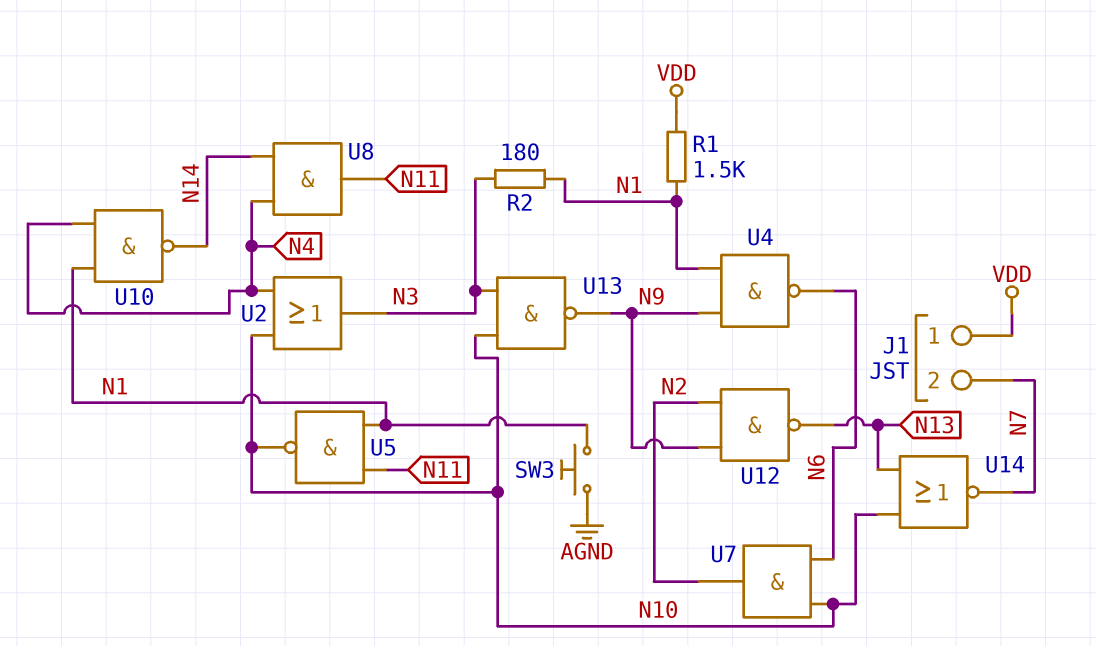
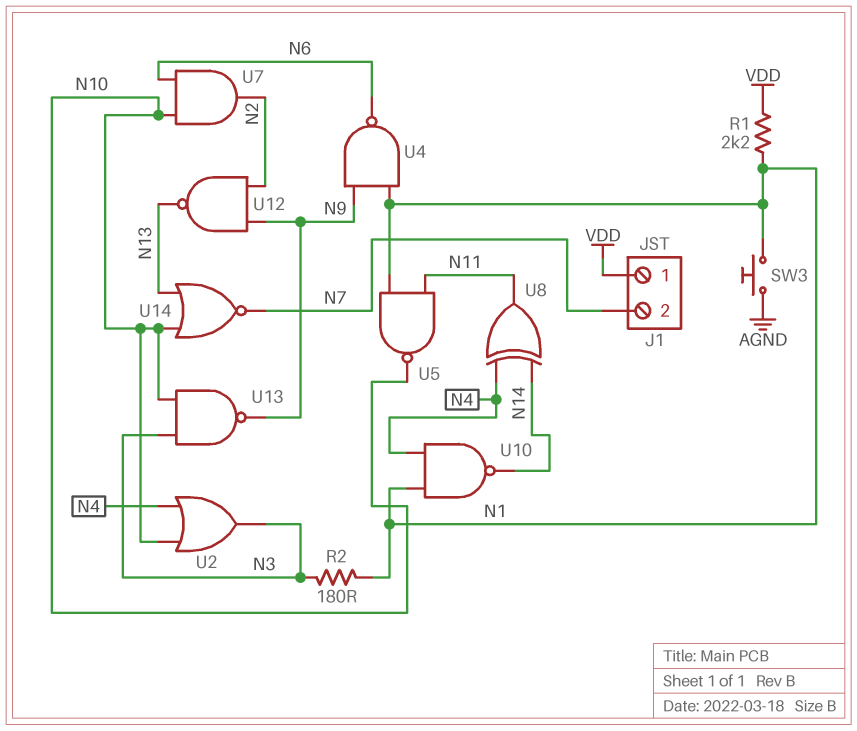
R1: 1.5k (N1, VDD) -> 2.2k (N1, VDD)
U8: AND (in N4, in N14, out N11) -> XOR (in N4, in N14, out N11)

